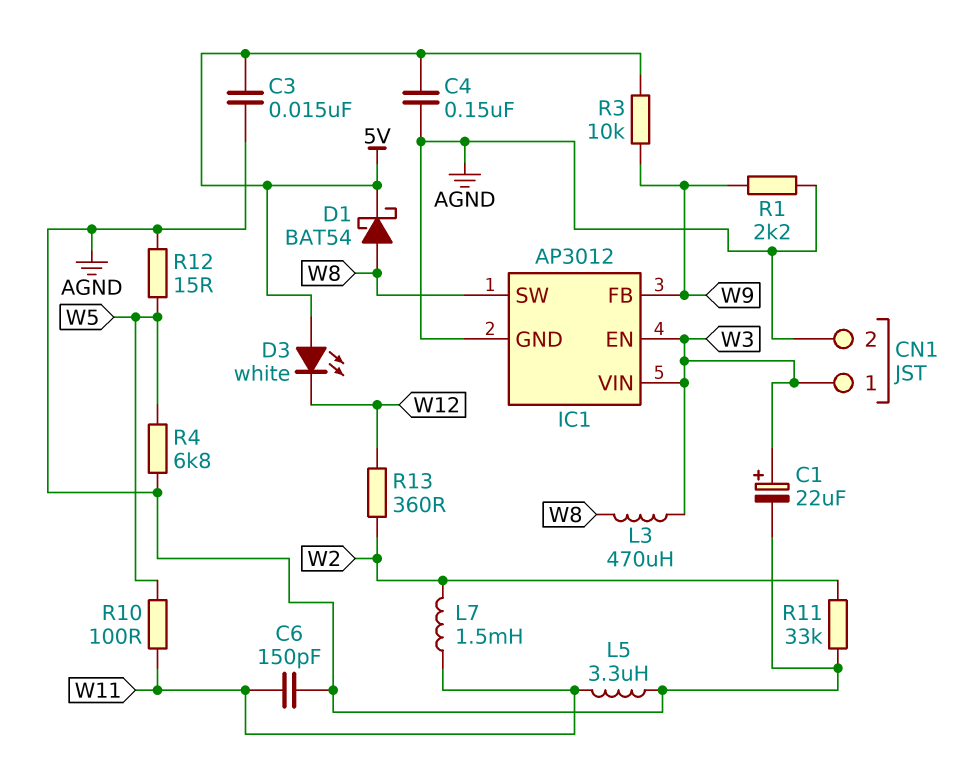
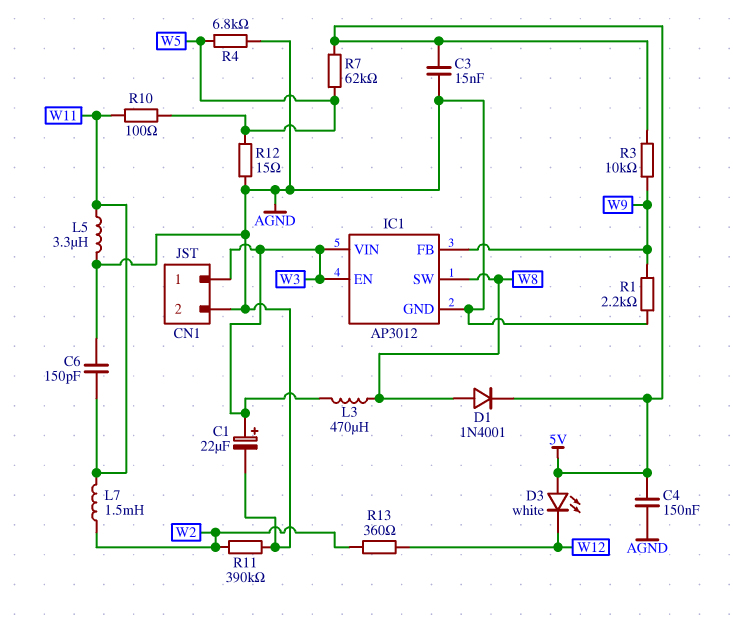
D1: schottky BAT54 (A W8, K 5V) -> diode 1N4001 (A W8, K 5V)
R7: none -> 62k (5V, W5)
R11: 33k (AGND, W2) -> 390k (AGND, W2)

